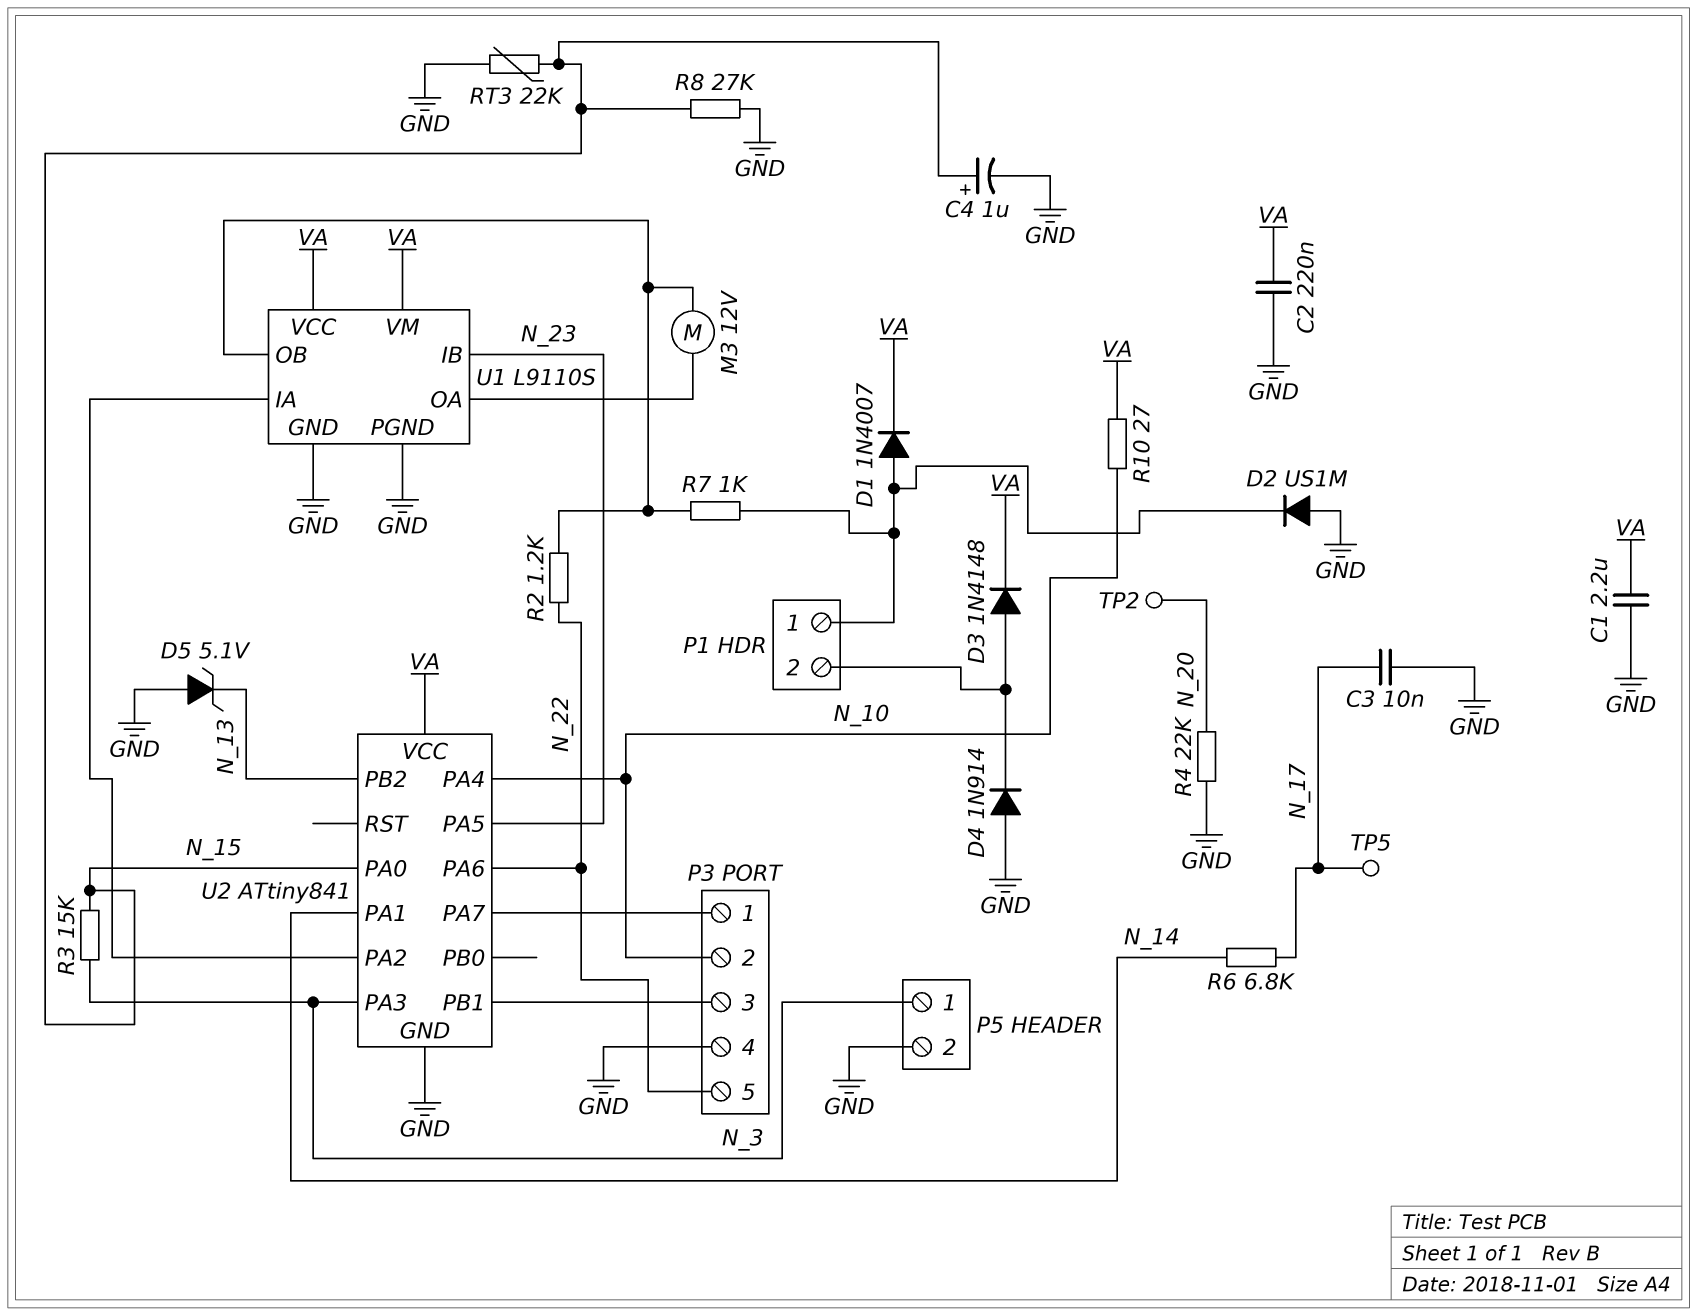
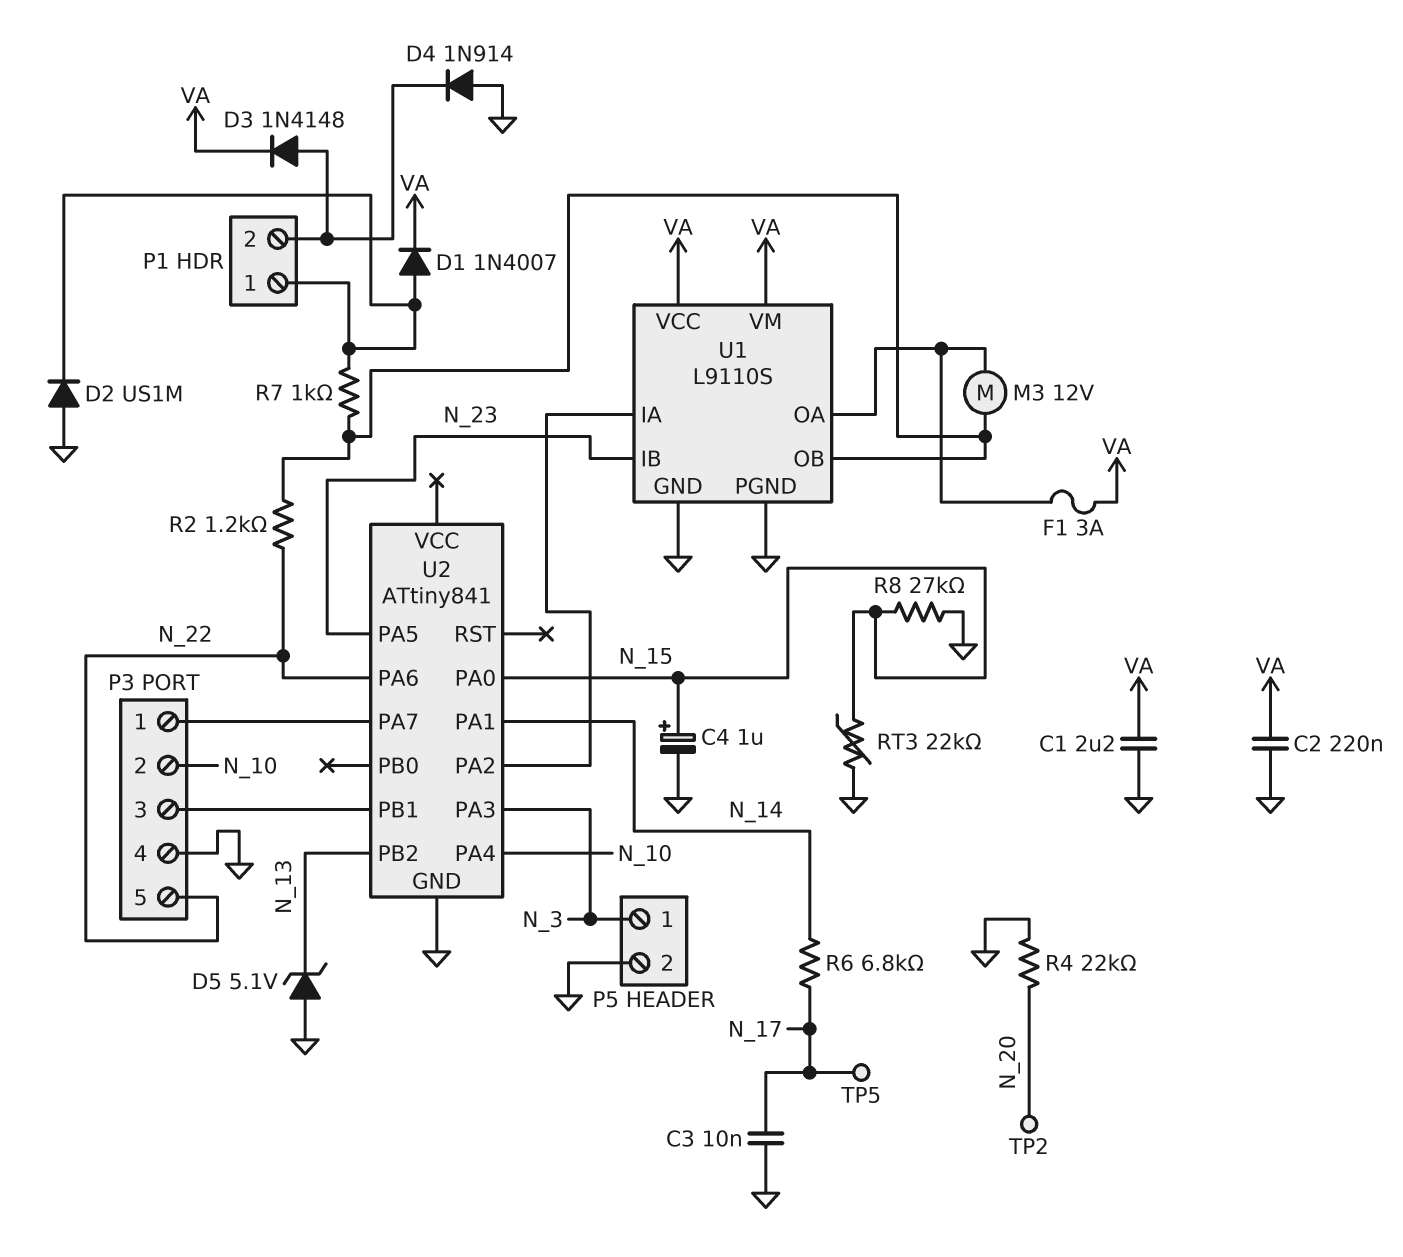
F1: none -> 3A (U1/OA, VA)
R3: 15k (N_3, N_15) -> none
R10: 27 (N_10, VA) -> none
U2 pin VCC: VA -> none

